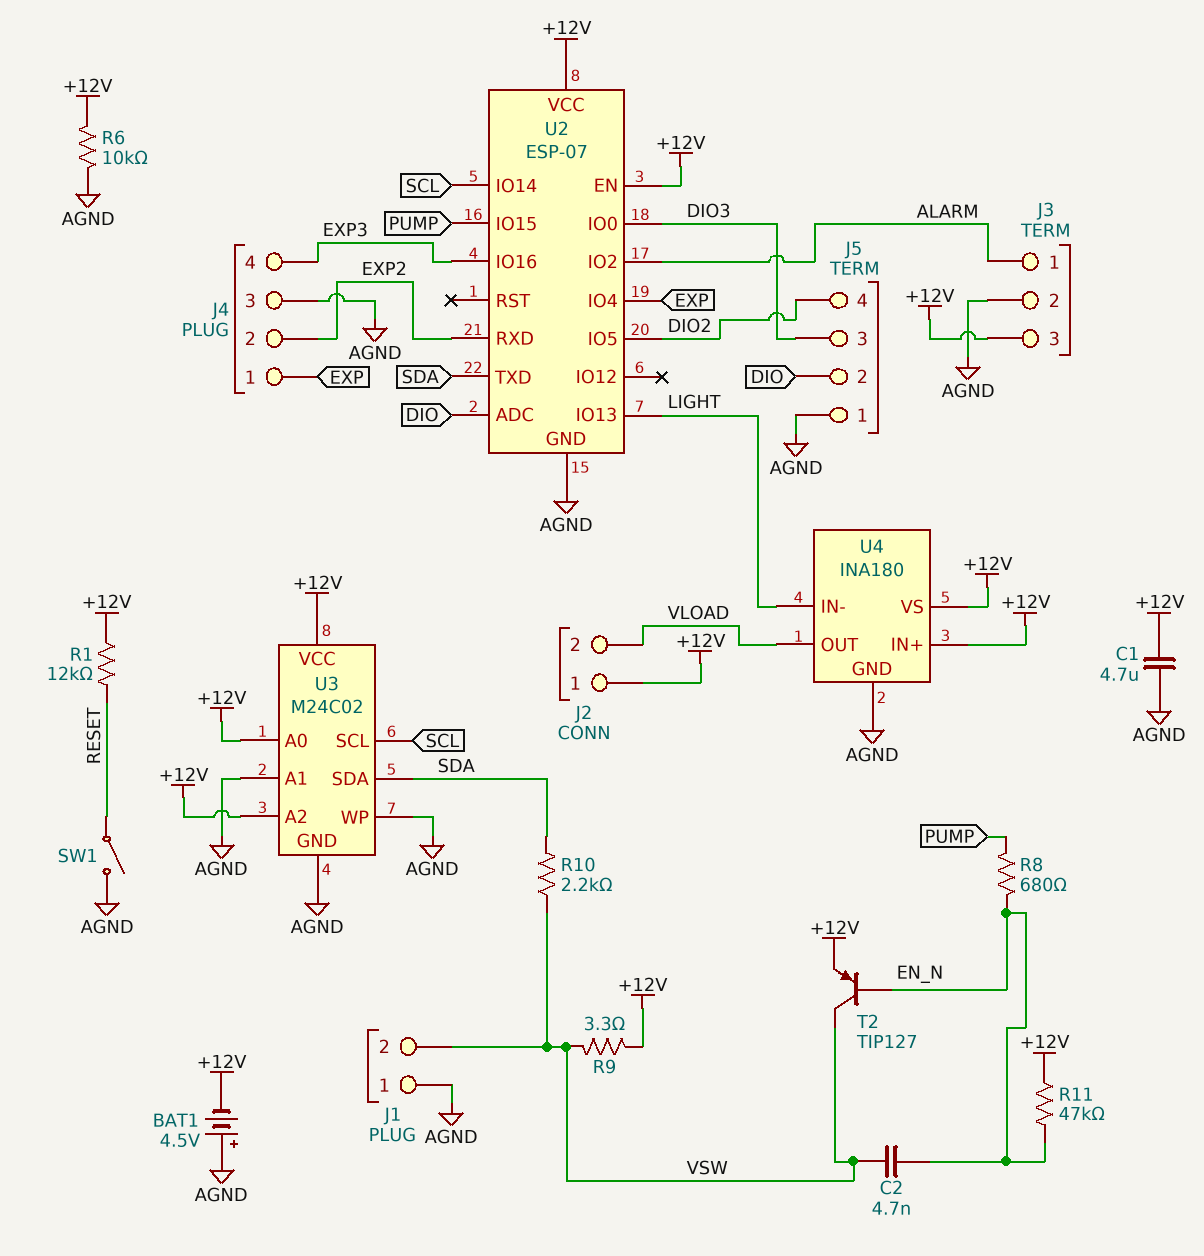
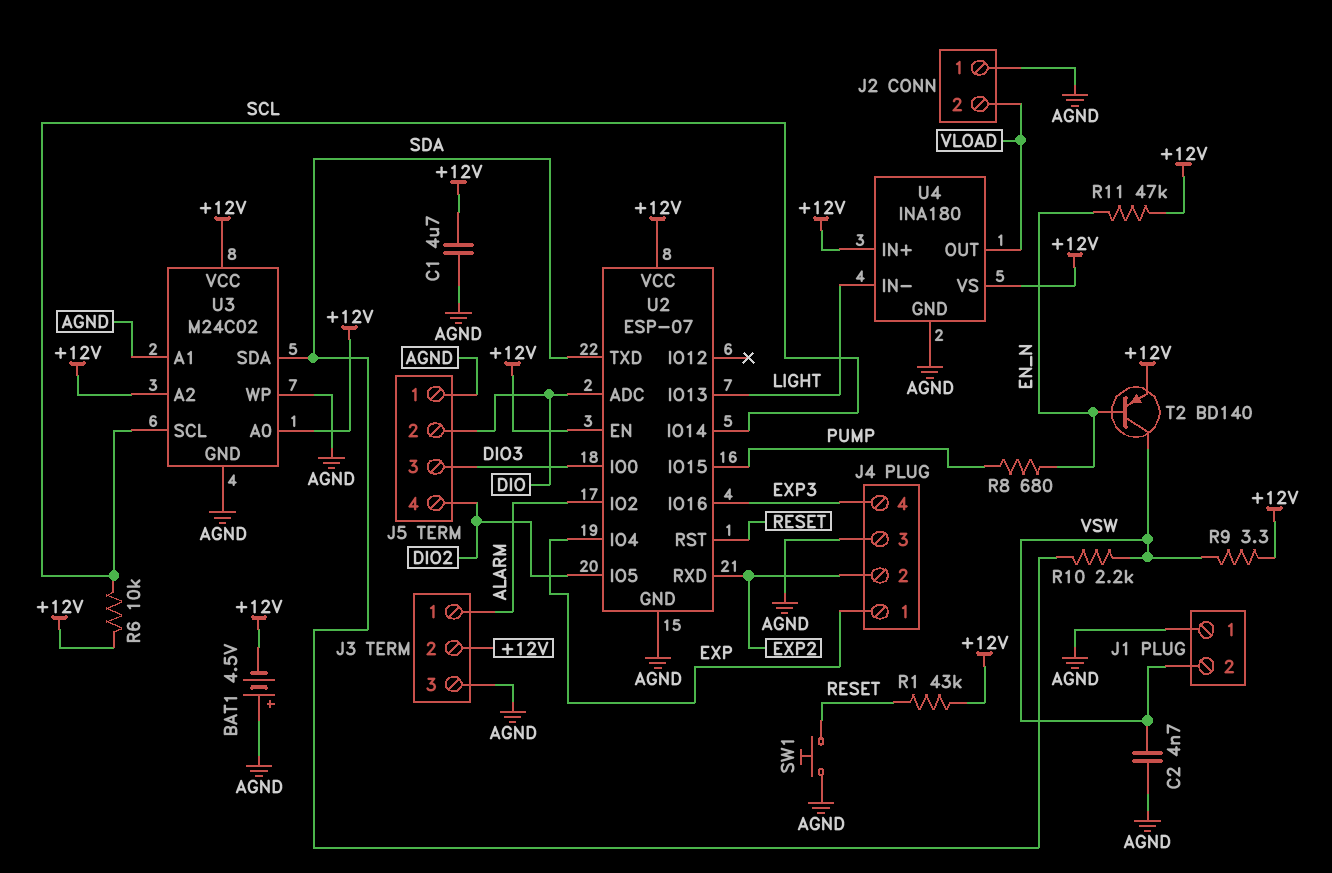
C2: 4.7nF (EN_N, VSW) -> 4.7nF (AGND, VSW)
J2 pin 1: +12V -> AGND
J3 pin 2: AGND -> +12V
J3 pin 3: +12V -> AGND
R1: 12k (+12V, RESET) -> 43k (+12V, RESET)
R6: 10k (+12V, AGND) -> 10k (+12V, SCL)
SW1: switch (AGND, RESET) -> button (AGND, RESET)
T2: PNP TIP127 (B EN_N, C VSW, E +12V) -> PNP BD140 (B EN_N, C VSW, E +12V)
U2 pin RST: none -> RESET

